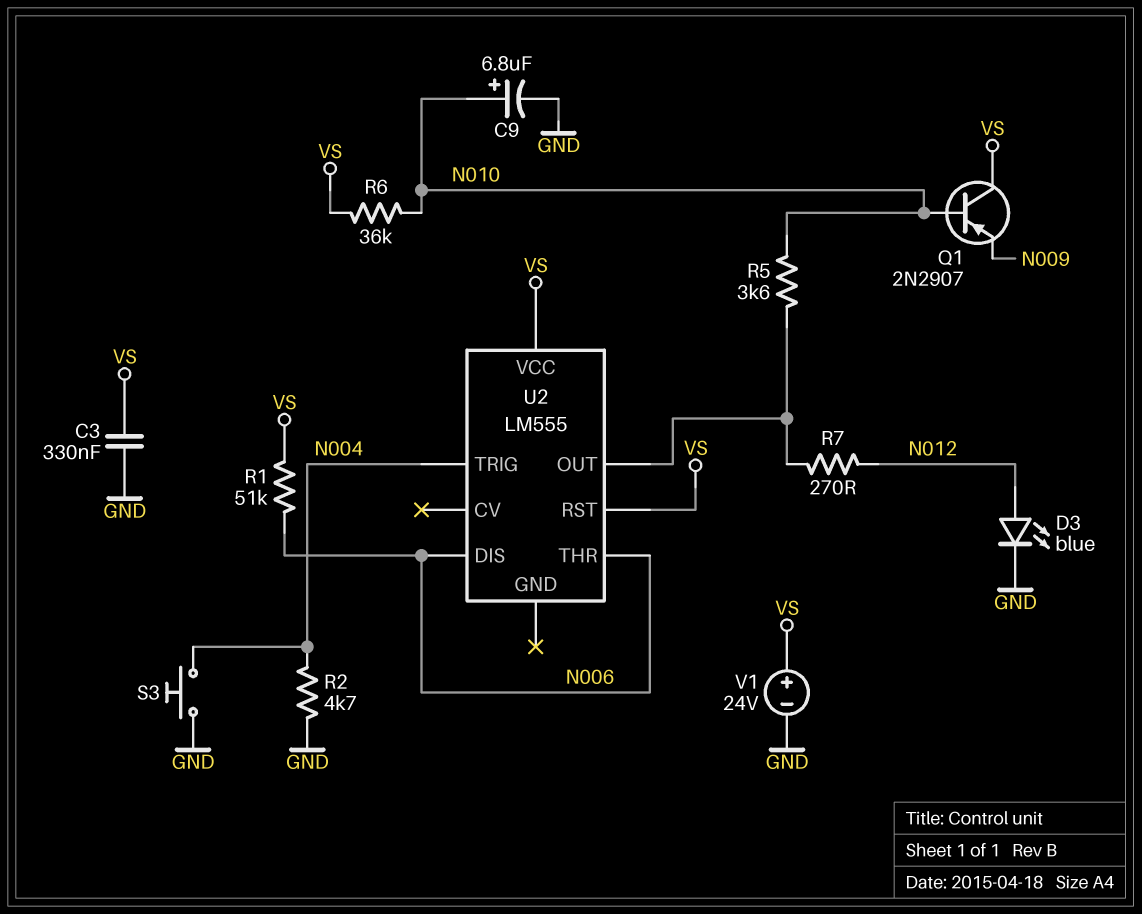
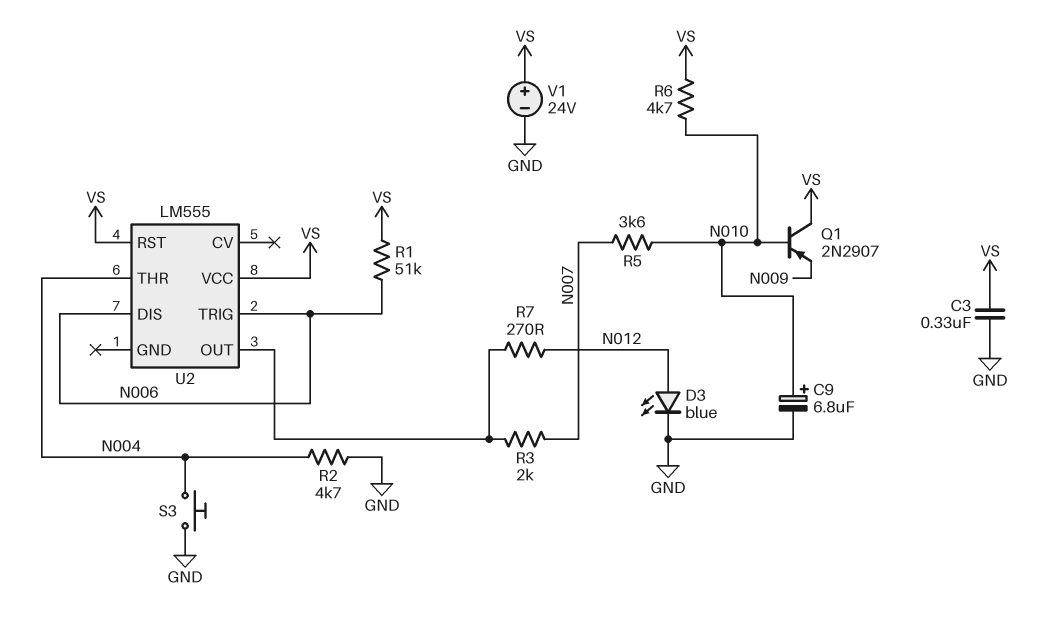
R3: none -> 2k (N007, U2/OUT)
R5: 3.6k (N010, U2/OUT) -> 3.6k (N007, N010)
R6: 36k (N010, VS) -> 4.7k (N010, VS)
U2 pin THR: N006 -> N004
U2 pin TRIG: N004 -> N006

